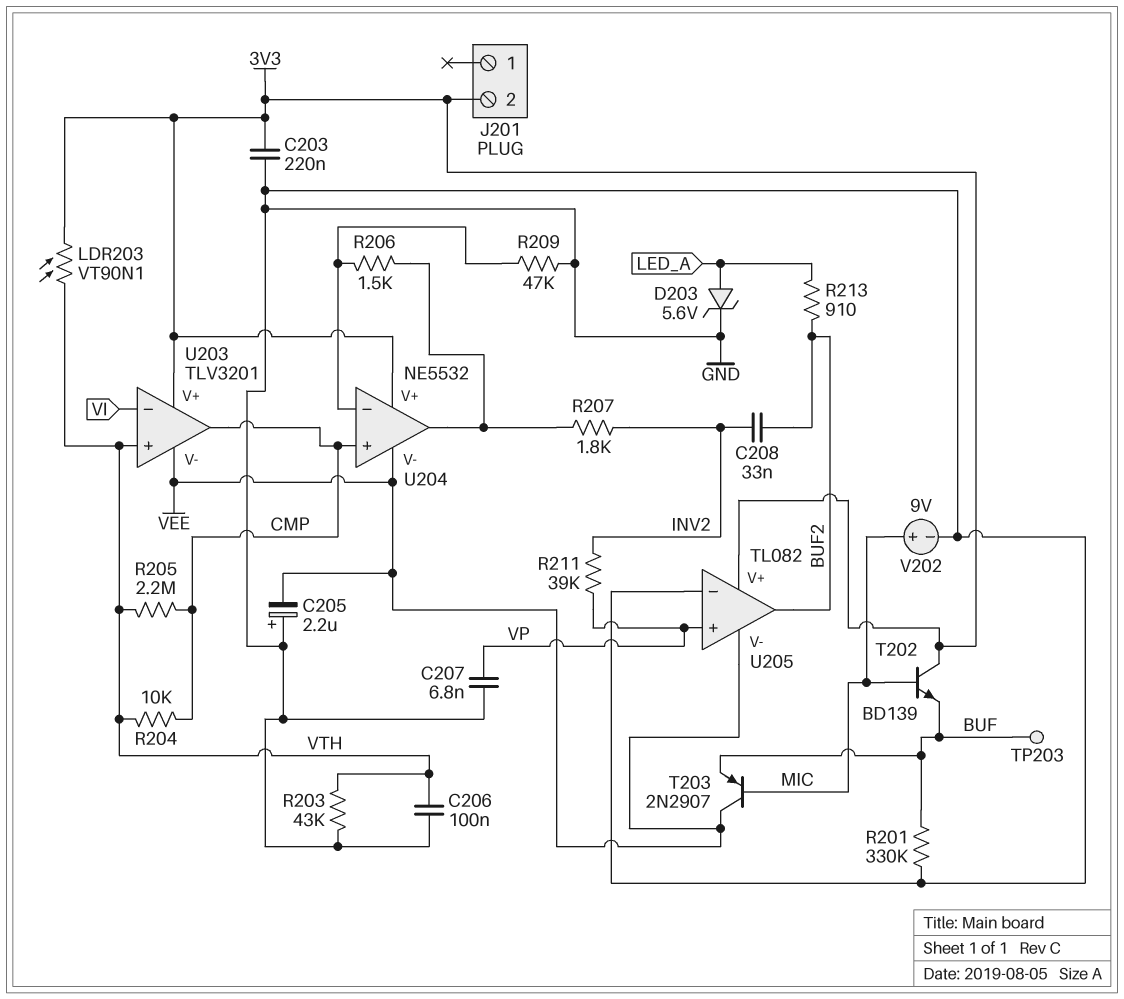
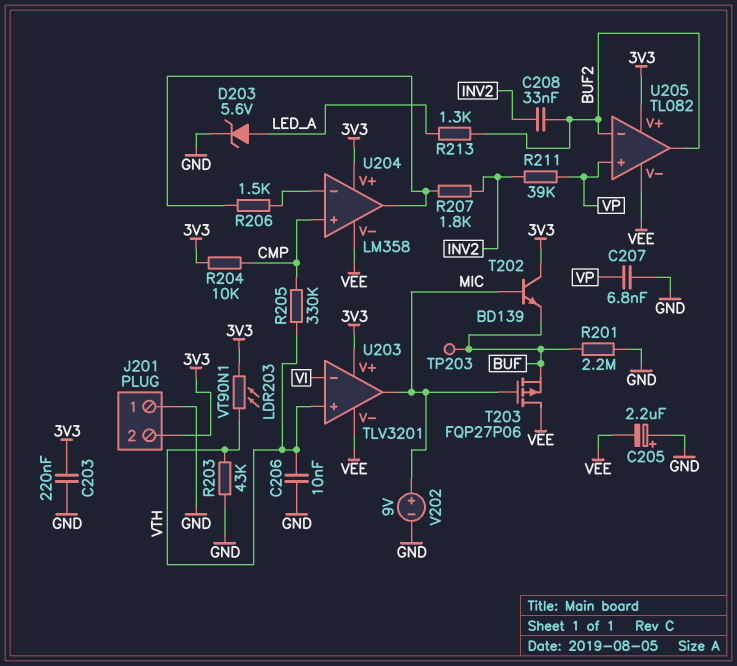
C206: 100nF (GND, VTH) -> 10nF (GND, VTH)
J201 pin 1: none -> GND
R201: 330k (BUF, GND) -> 2.2M (BUF, GND)
R204: 10k (CMP, VTH) -> 10k (3V3, CMP)
R205: 2.2M (CMP, VTH) -> 330k (CMP, VTH)
R209: 47k (GND, U204/in-) -> none
R213: 910 (BUF2, LED_A) -> 1.3k (BUF2, LED_A)
T203: PNP 2N2907 (B MIC, C VEE, E BUF) -> PMOS FQP27P06 (G MIC, D VEE, S BUF)
U203 pin out: CMP -> MIC
U204: NE5532 -> LM358
U205 pin in-: GND -> BUF2

